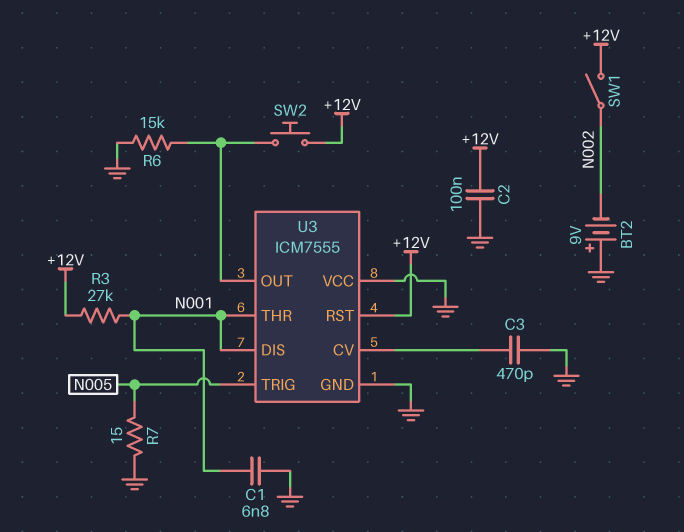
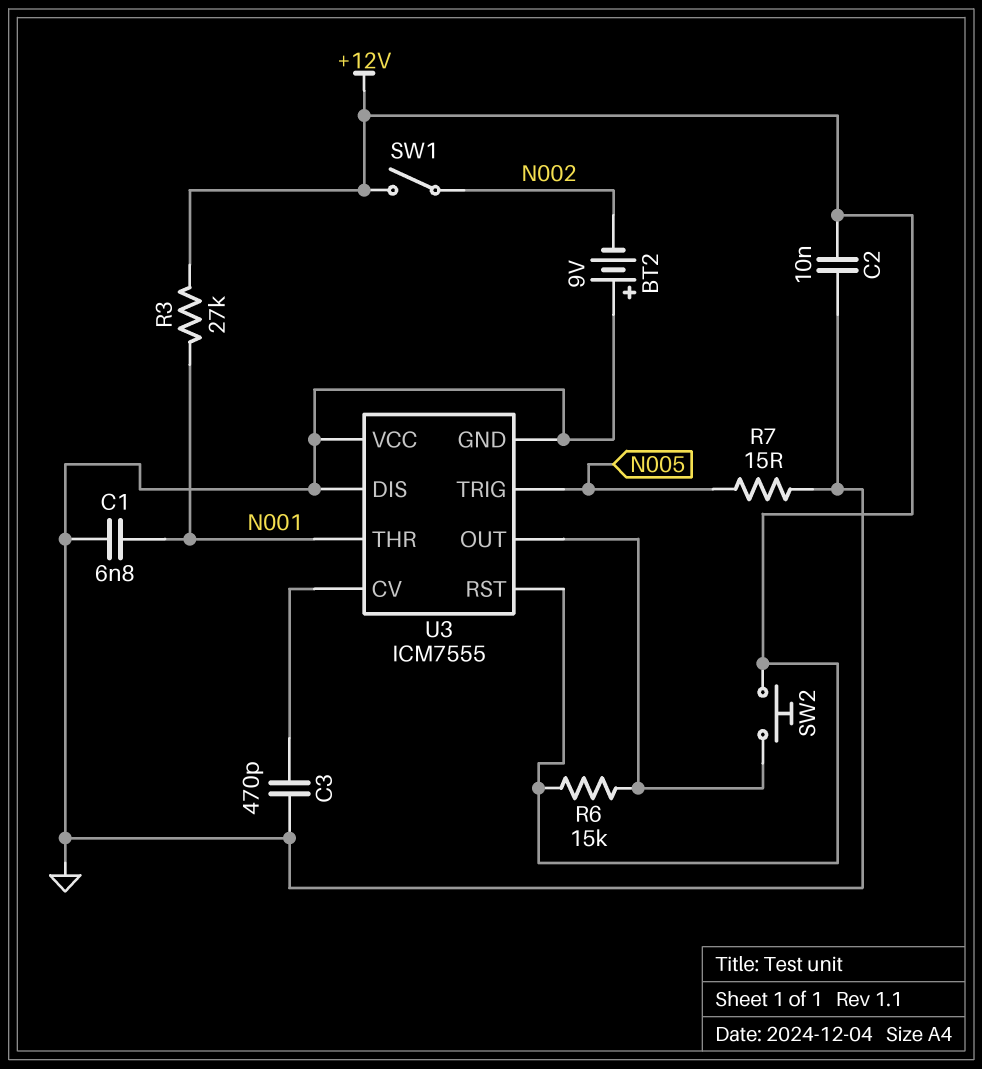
C2: 100nF (+12V, GND) -> 10nF (+12V, GND)
R6: 15k (GND, U3/OUT) -> 15k (+12V, U3/OUT)
U3 pin DIS: N001 -> GND

